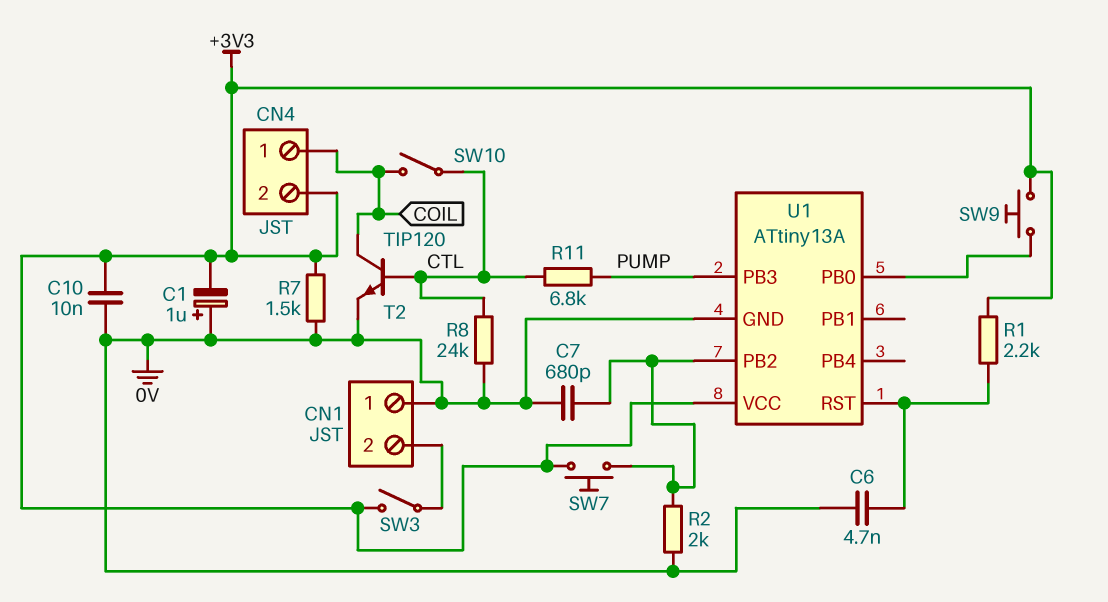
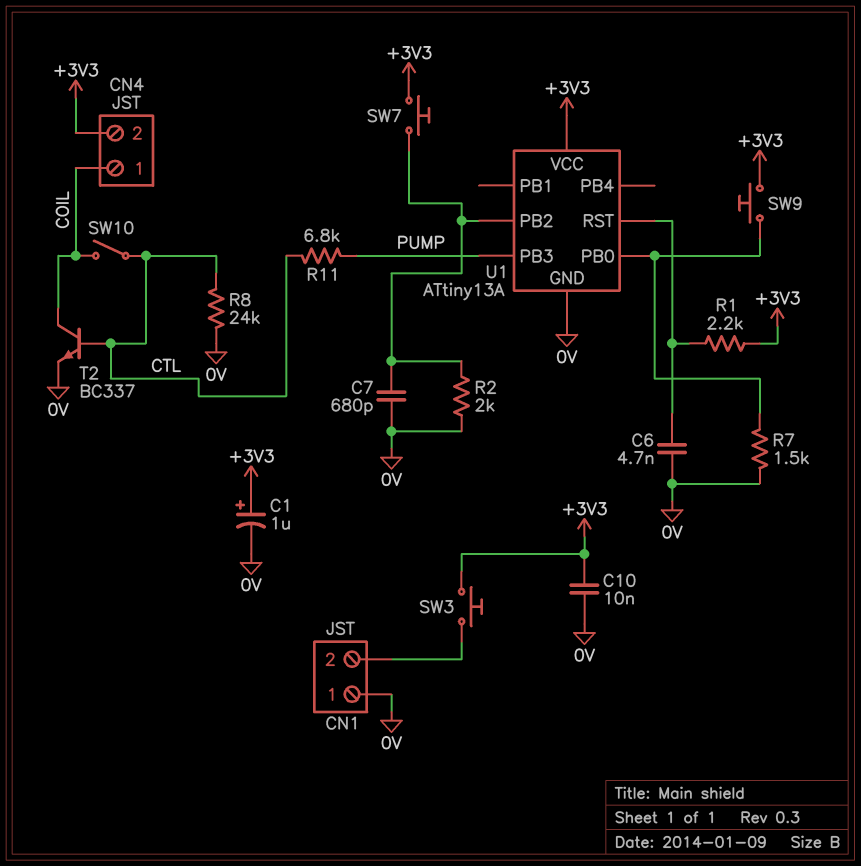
C1: 1uF (plus 0V, minus +3V3) -> 1uF (plus +3V3, minus 0V)
R7: 1.5k (+3V3, 0V) -> 1.5k (0V, U1/PB0)
SW3: switch (+3V3, CN1/2) -> button (+3V3, CN1/2)
T2: NPN TIP120 (B CTL, C COIL, E 0V) -> NPN BC337 (B CTL, C COIL, E 0V)

